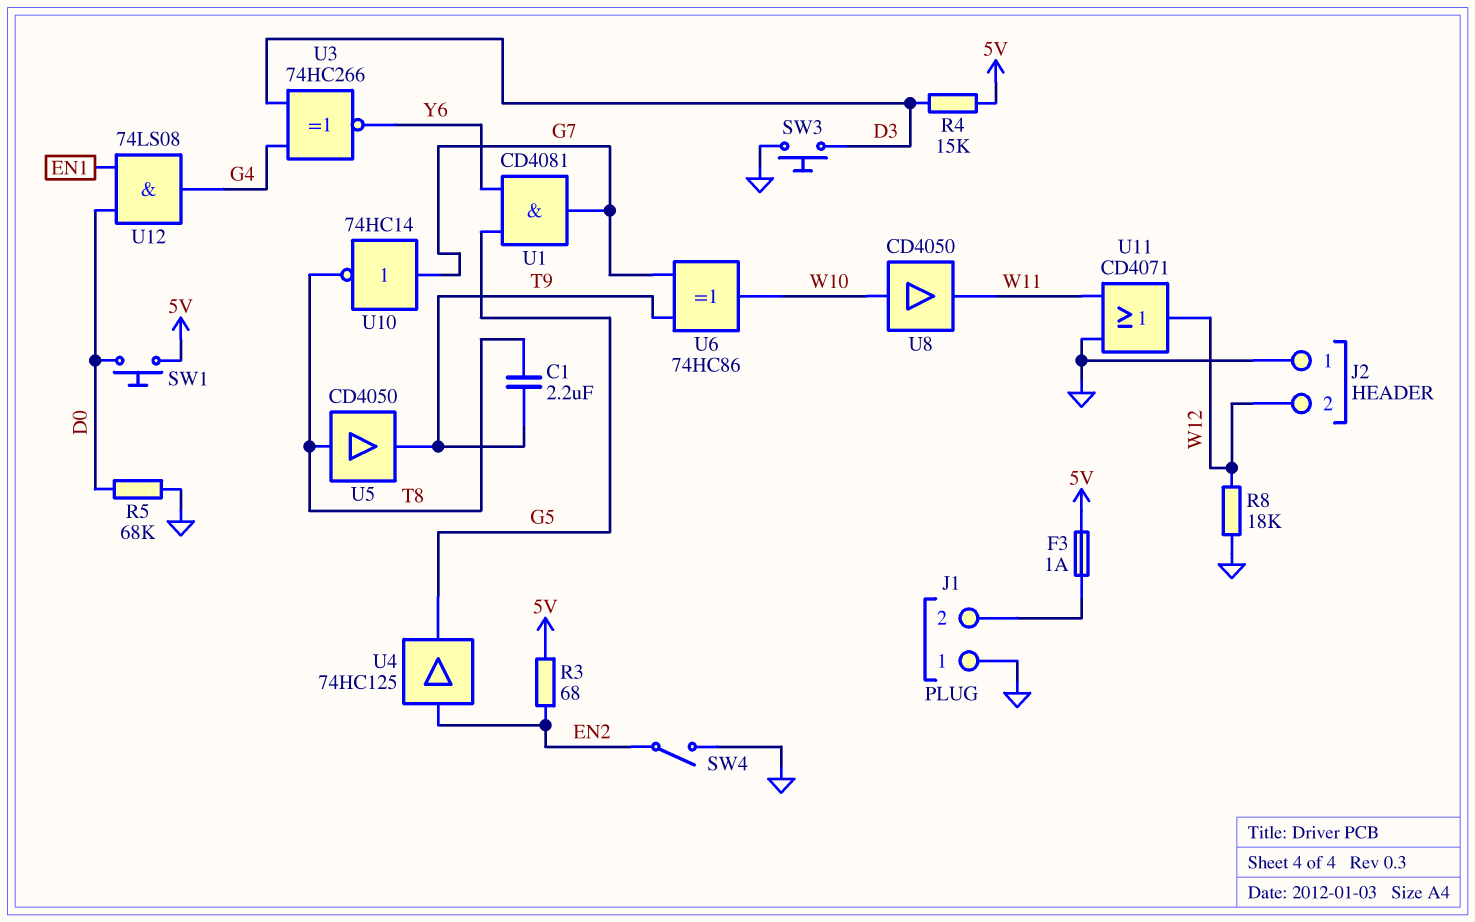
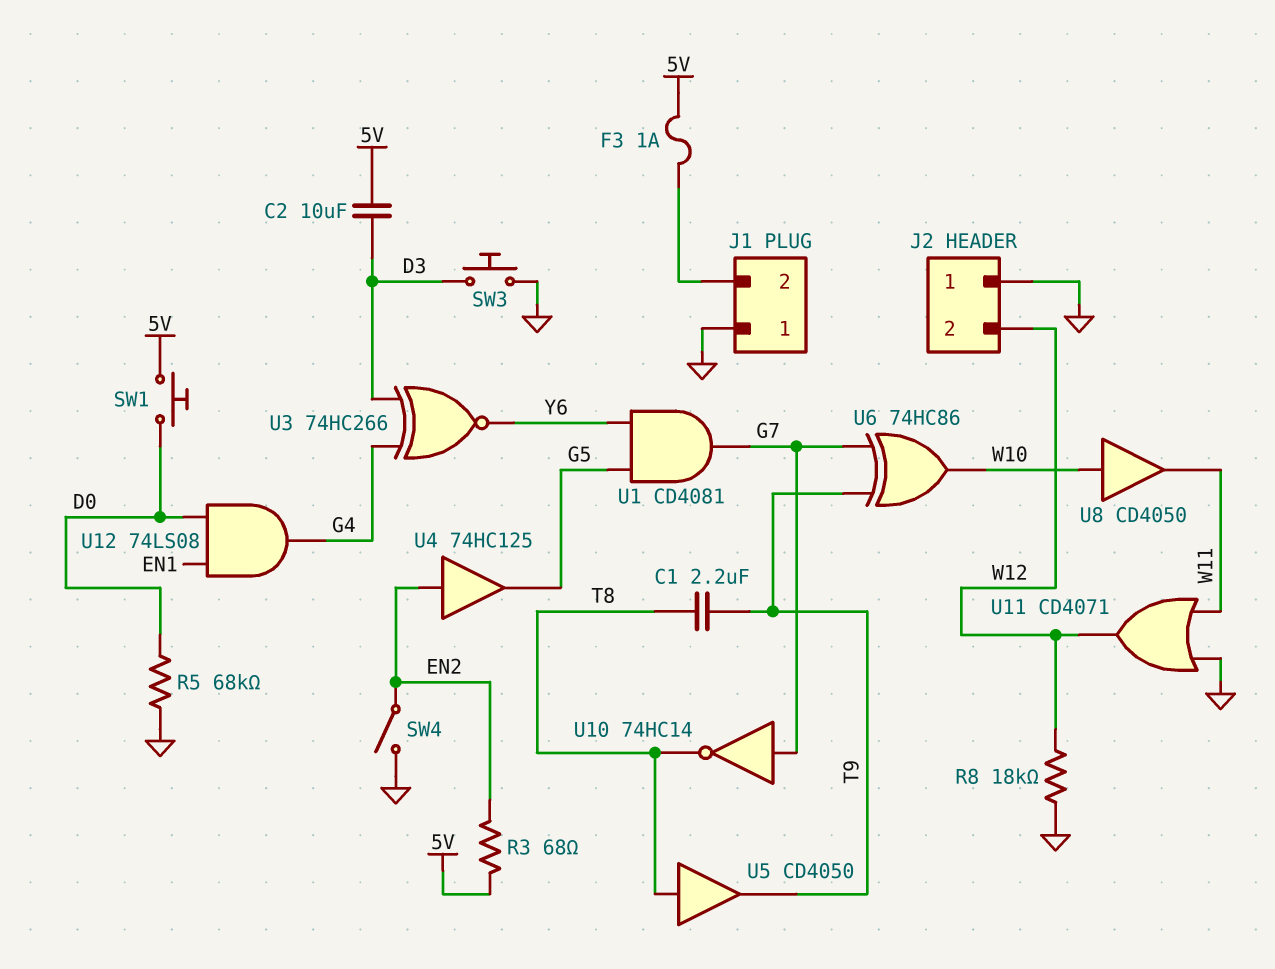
C2: none -> 10uF (5V, D3)
R4: 15k (5V, D3) -> none

